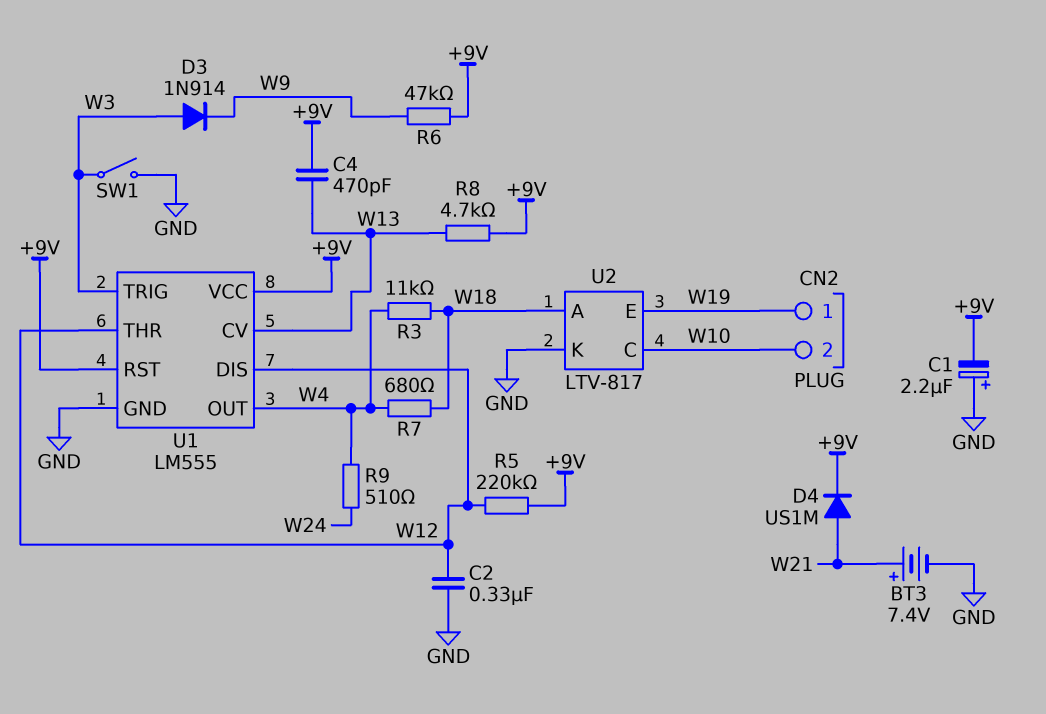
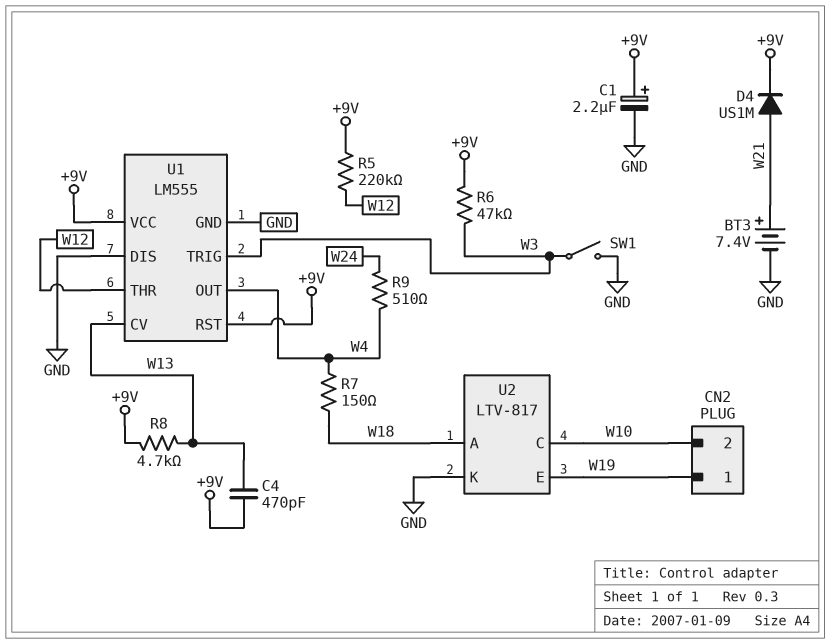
C1: 2.2uF (plus GND, minus +9V) -> 2.2uF (plus +9V, minus GND)
C2: 330nF (GND, W12) -> none
D3: diode 1N914 (A W3, K W9) -> none
R3: 11k (W4, W18) -> none
R6: 47k (+9V, W9) -> 47k (+9V, W3)
R7: 680 (W4, W18) -> 150 (W4, W18)
U1 pin DIS: W12 -> GND

